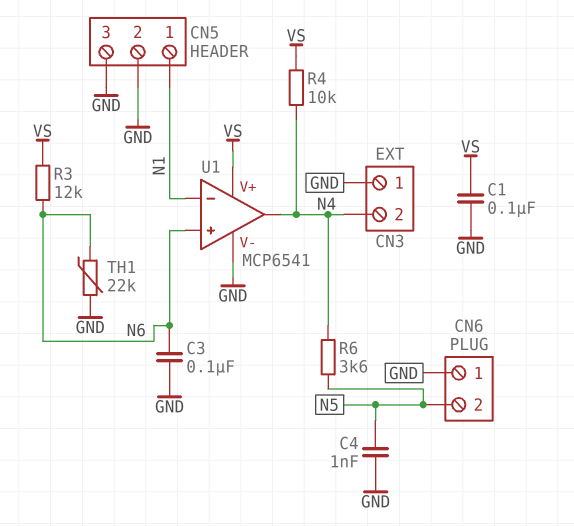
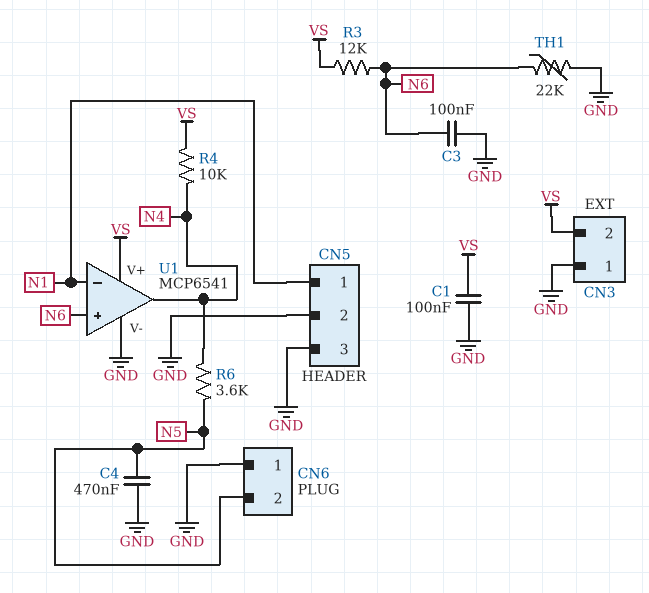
C4: 1nF (GND, N5) -> 470nF (GND, N5)
CN3 pin 2: N4 -> VS

